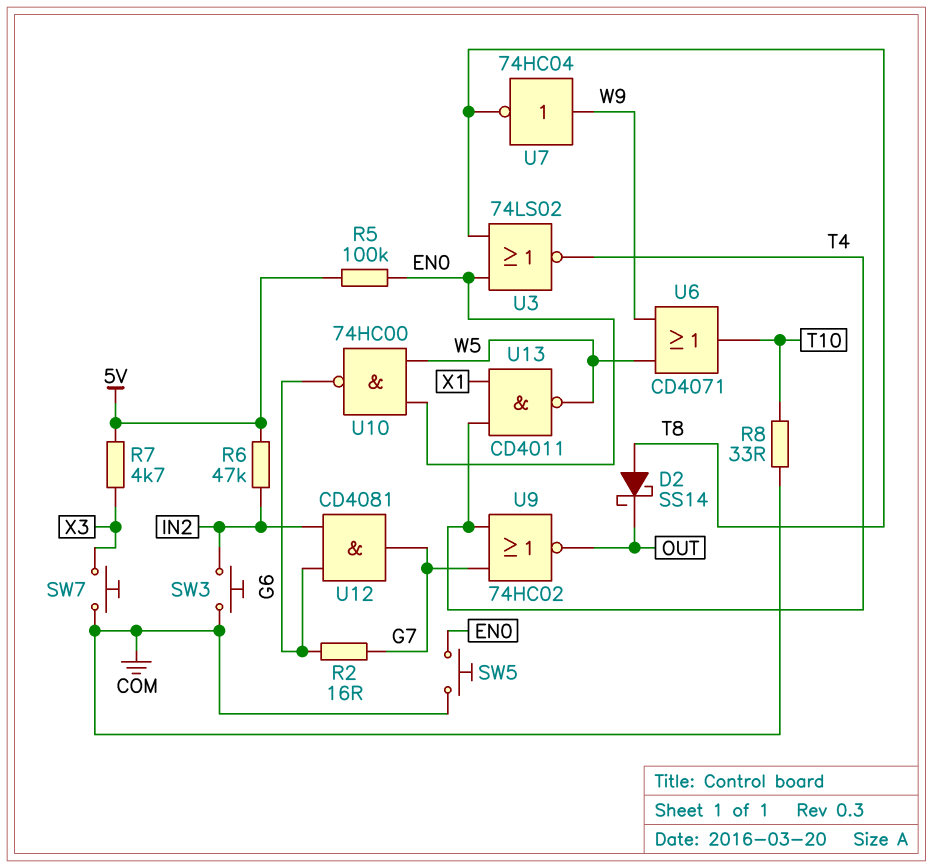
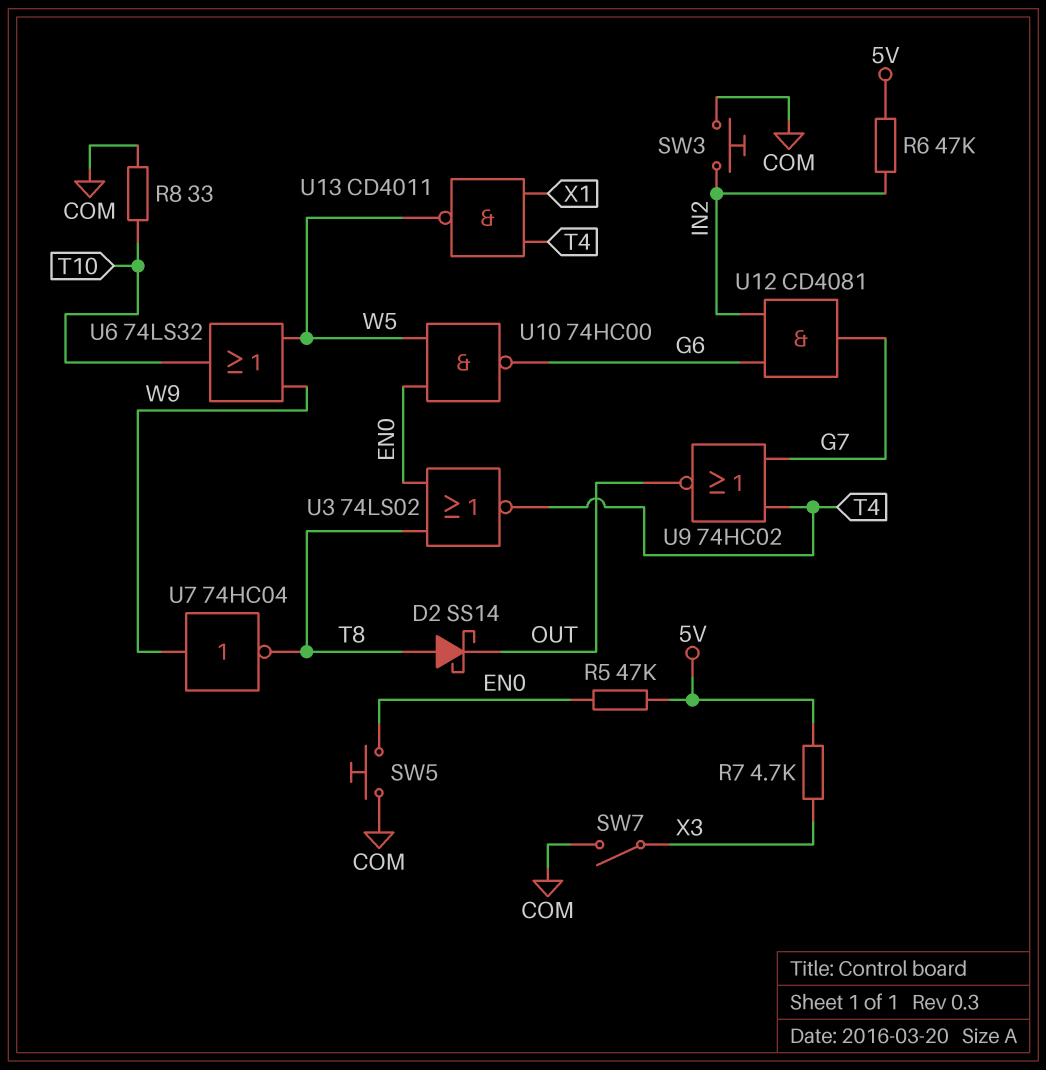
R2: 16 (G6, G7) -> none
R5: 100k (5V, EN0) -> 47k (5V, EN0)
SW7: button (COM, X3) -> switch (COM, X3)
U6: OR CD4071 (in W5, in W9, out T10) -> OR 74LS32 (in W5, in W9, out T10)

